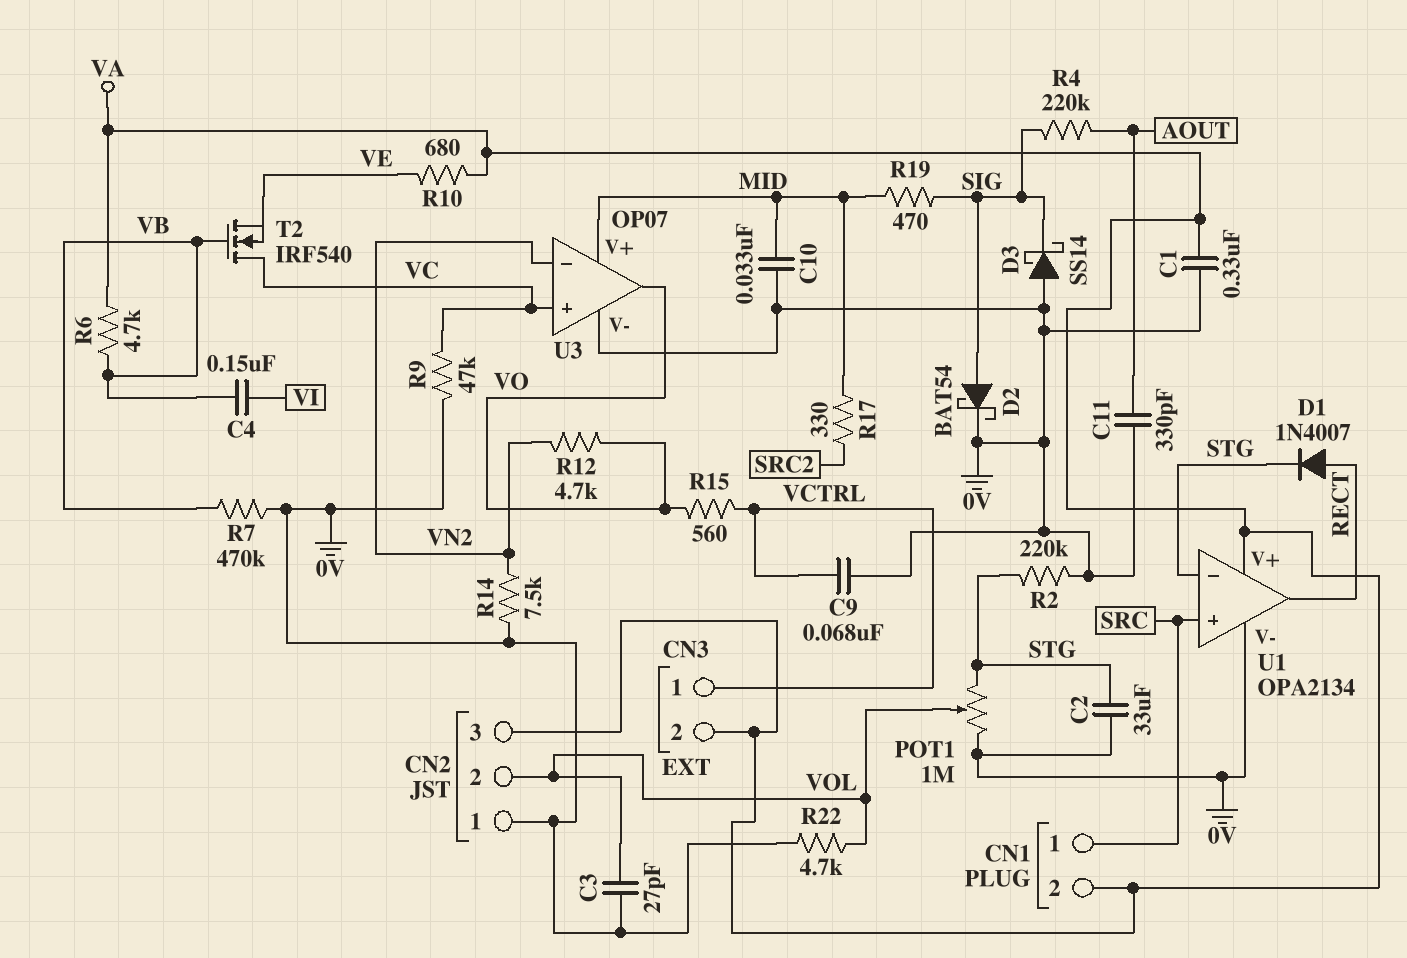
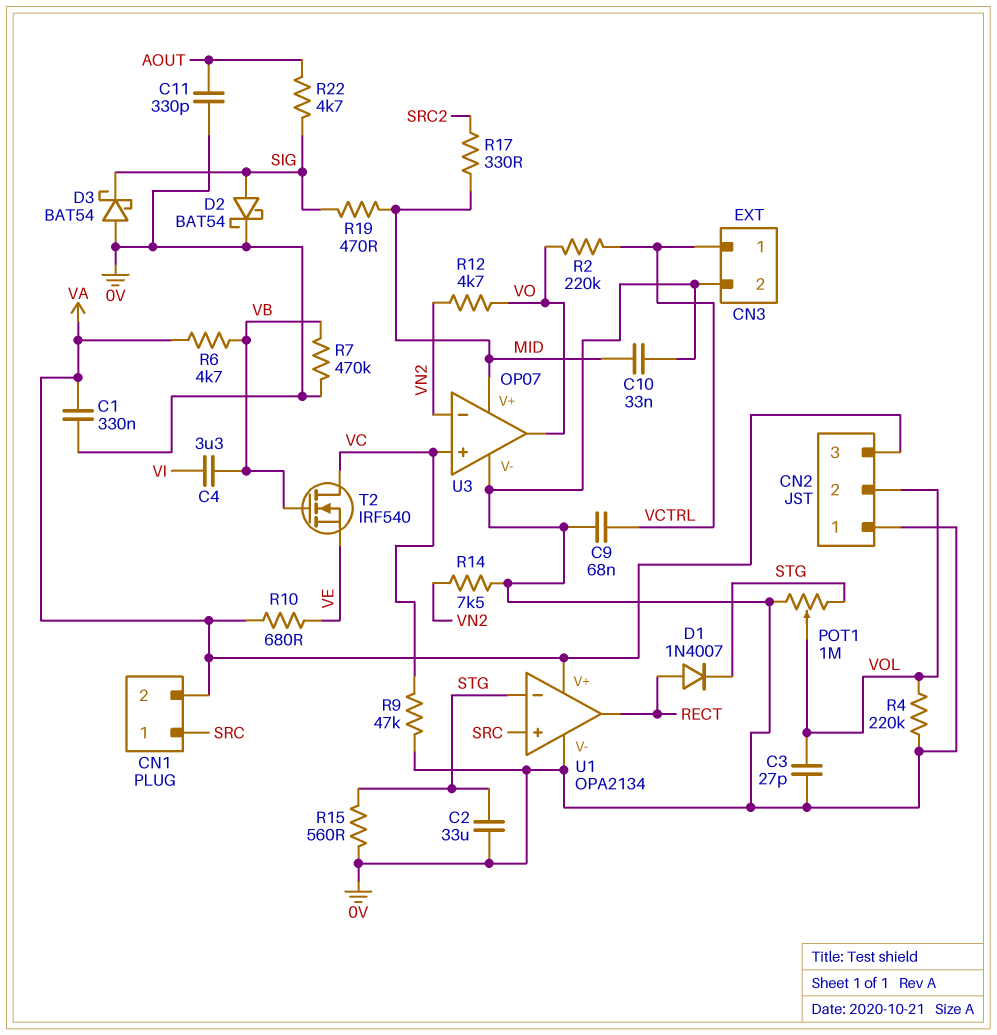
C4: 150nF (VB, VI) -> 3.3uF (VB, VI)
CN3 pin 2: VA -> 0V
D3: schottky SS14 (A 0V, K SIG) -> schottky BAT54 (A 0V, K SIG)
R2: 220k (0V, STG) -> 220k (VCTRL, VO)
R4: 220k (AOUT, SIG) -> 220k (0V, VOL)
R15: 560 (VCTRL, VO) -> 560 (0V, STG)
R22: 4.7k (0V, VOL) -> 4.7k (AOUT, SIG)

